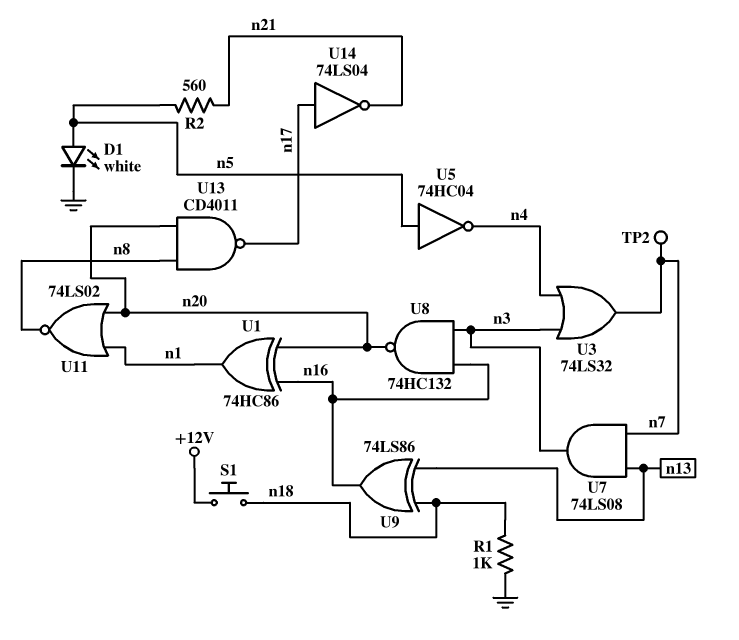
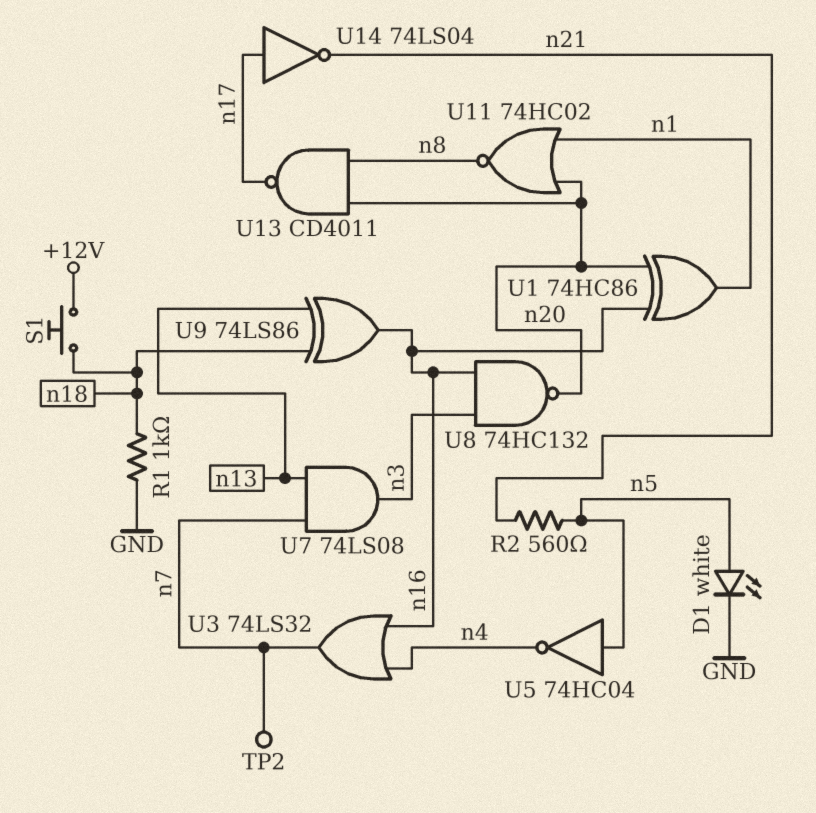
U3: OR 74LS32 (in n3, in n4, out n7) -> OR 74LS32 (in n4, in n16, out n7)
U11: NOR 74LS02 (in n1, in n20, out n8) -> NOR 74HC02 (in n1, in n20, out n8)

